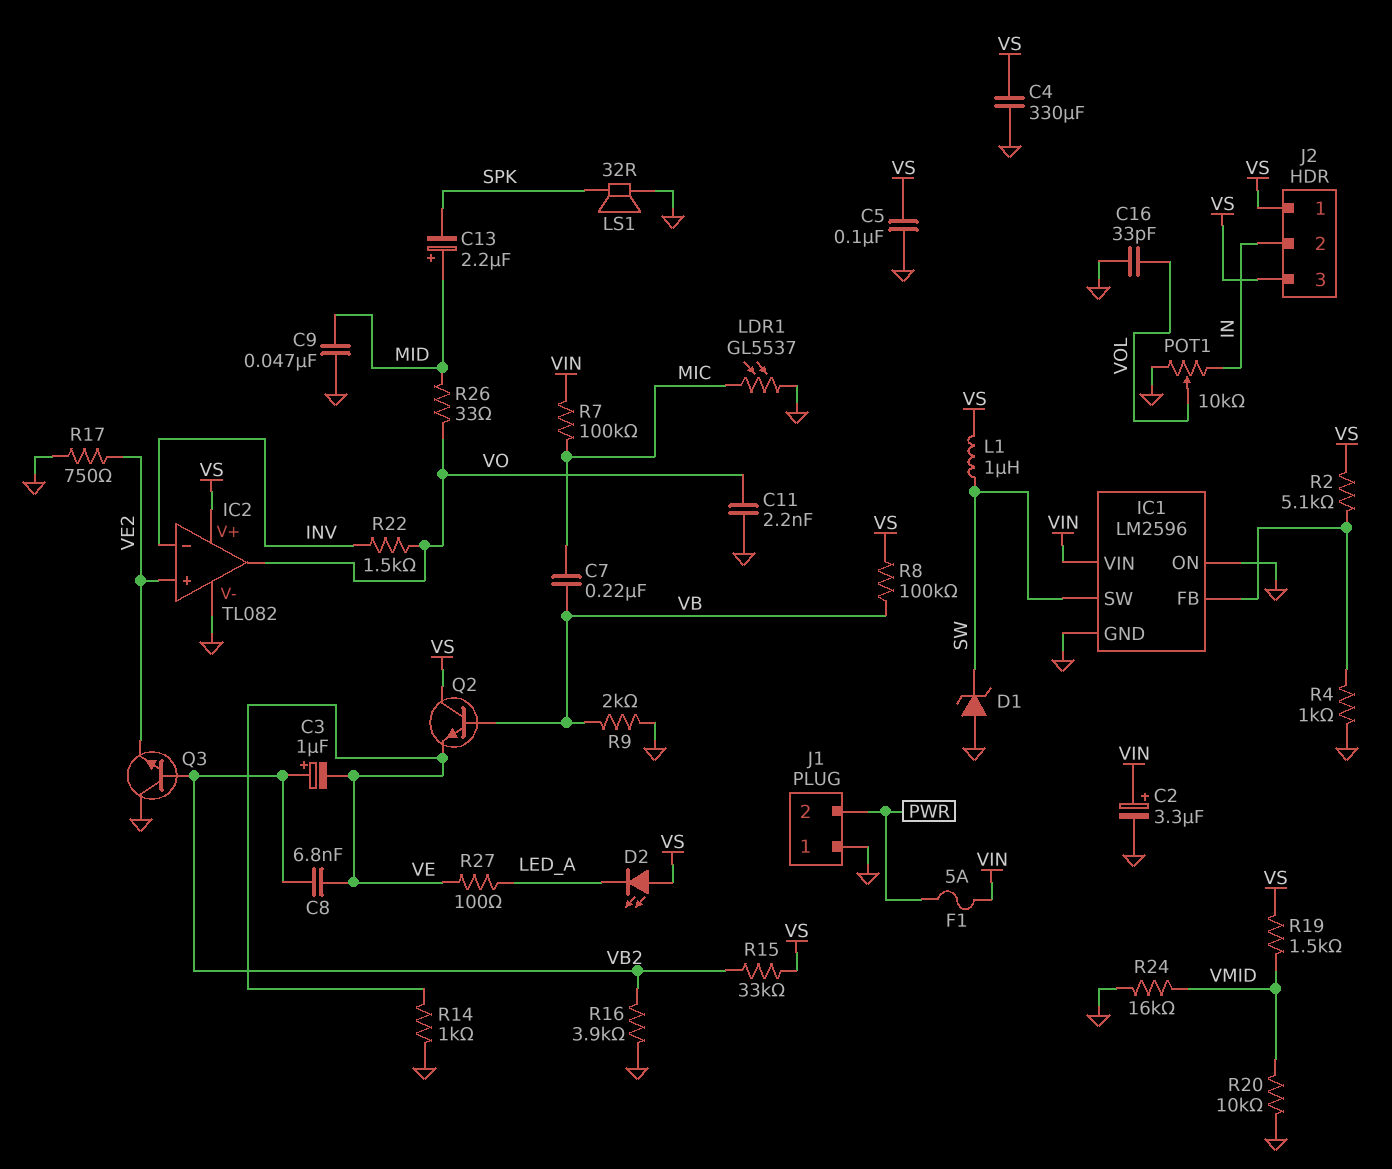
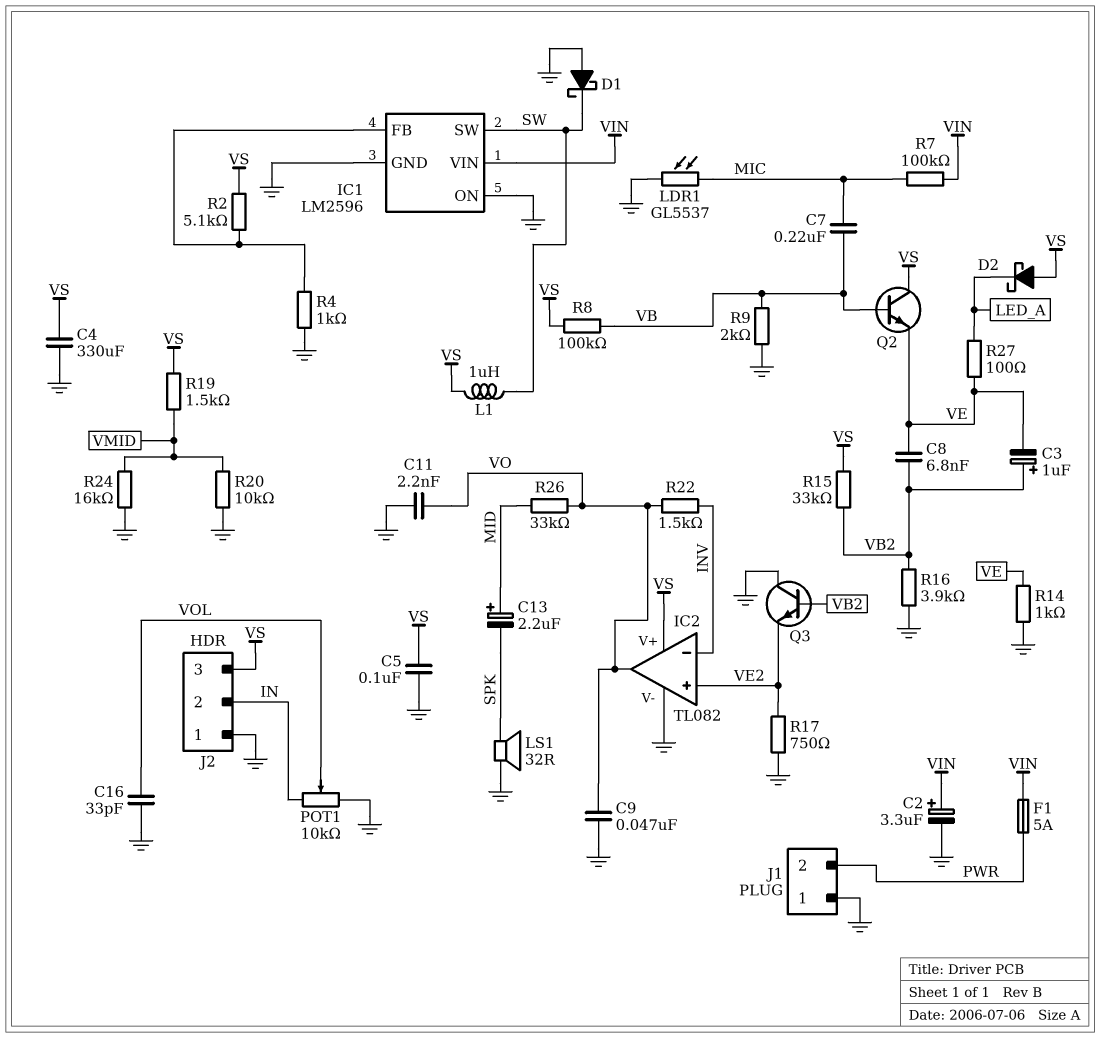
C9: 47nF (GND, MID) -> 47nF (GND, VO)
D1: zener (A GND, K SW) -> schottky (A GND, K SW)
D2: LED (A VS, K LED_A) -> schottky (A VS, K LED_A)
J2 pin 1: VS -> GND
R26: 33 (MID, VO) -> 33k (MID, VO)

